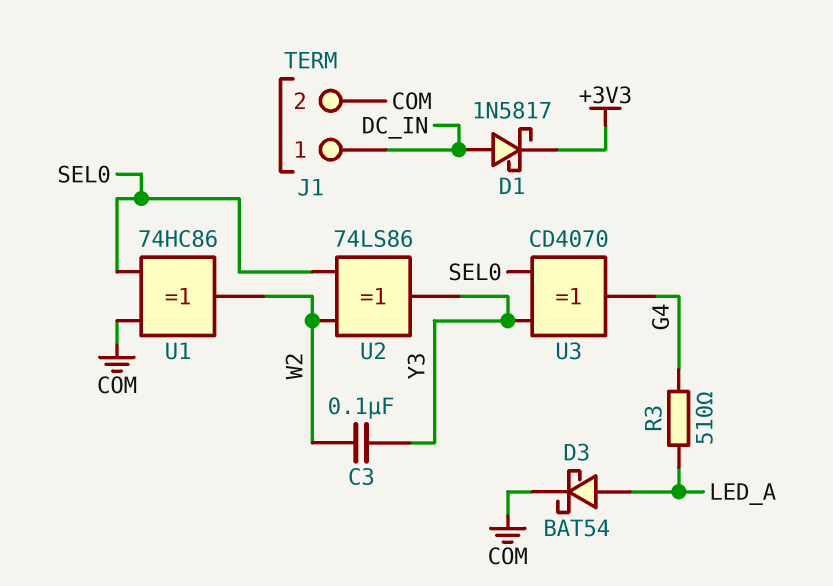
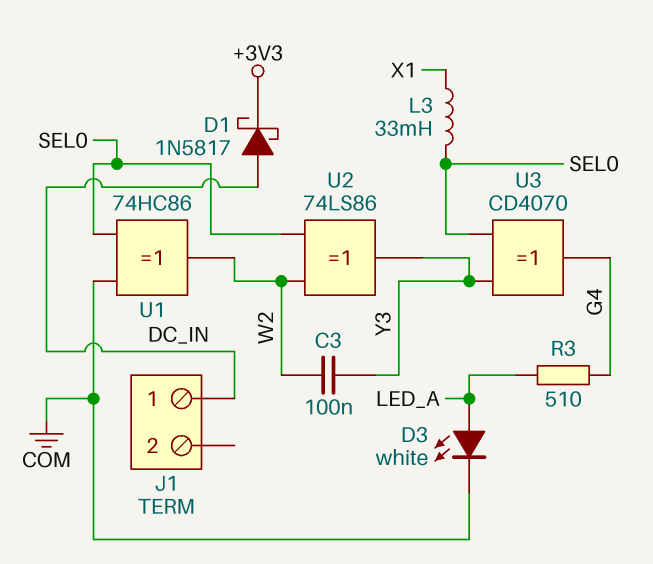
D3: schottky BAT54 (A LED_A, K COM) -> LED white (A LED_A, K COM)
J1 pin 2: COM -> none
L3: none -> 33mH (SEL0, X1)

